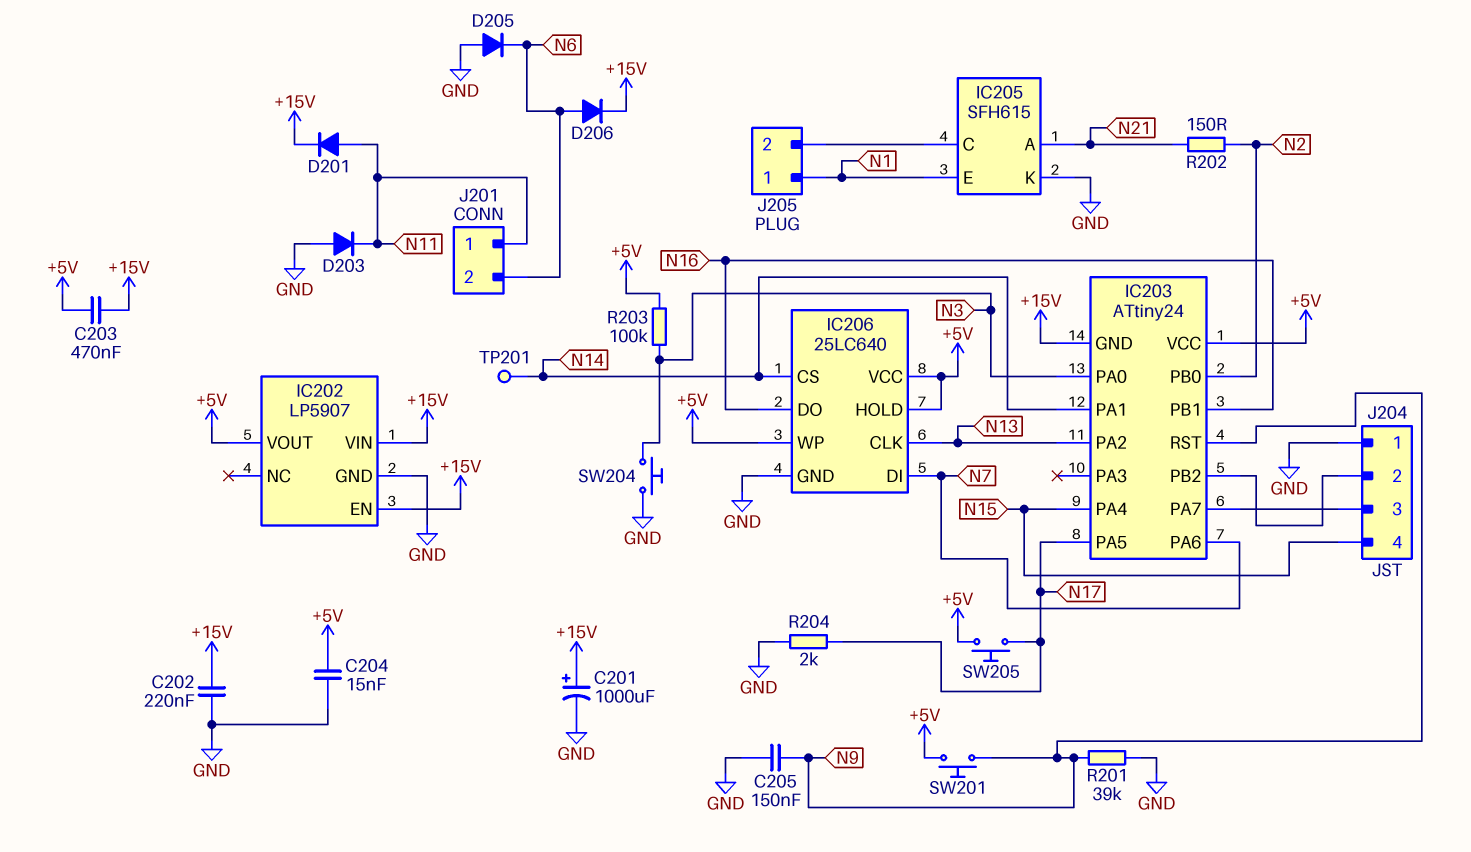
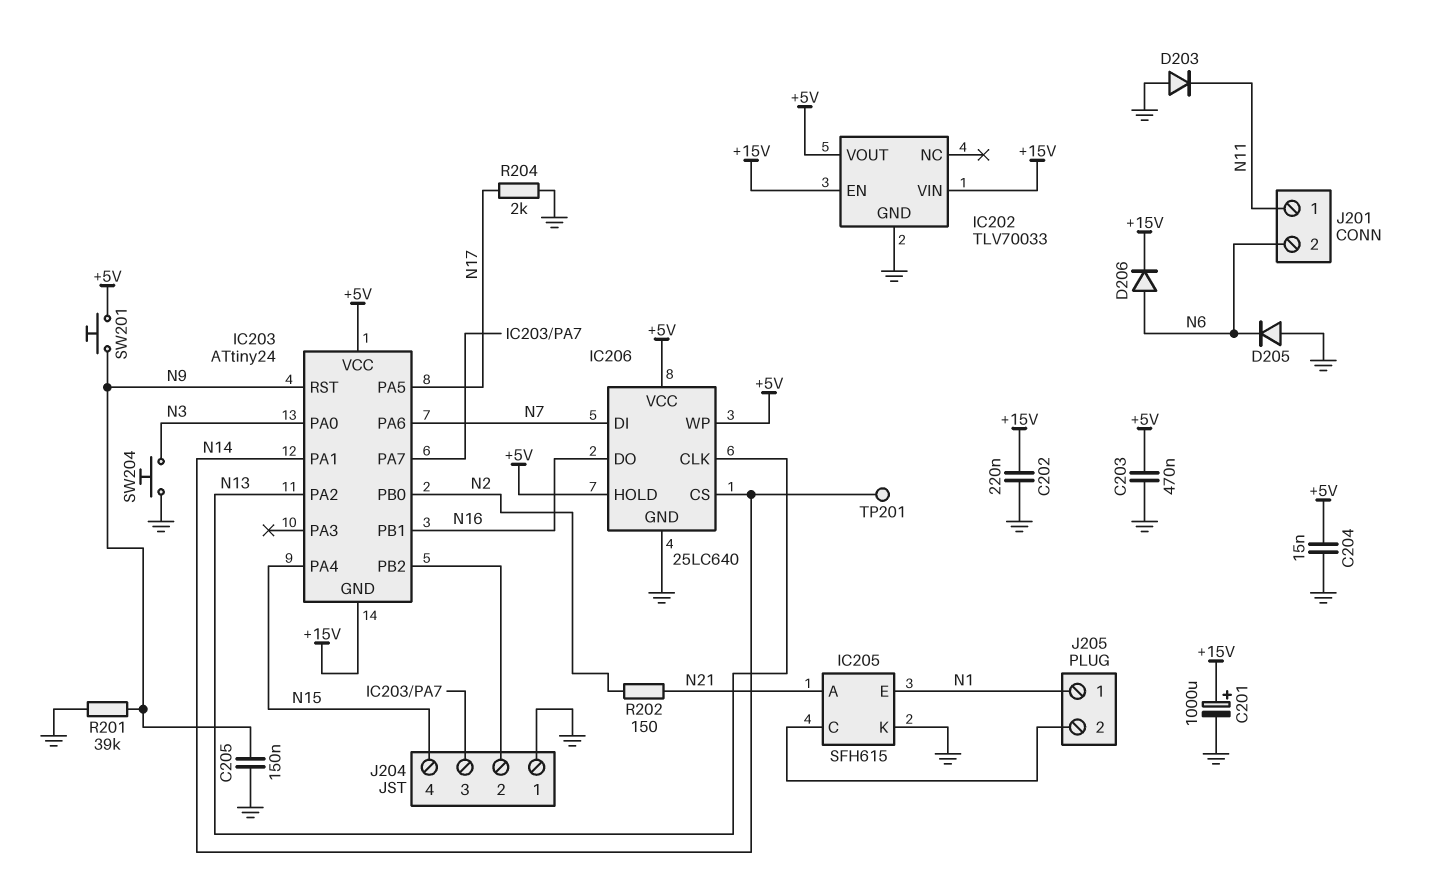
C203: 470nF (+5V, +15V) -> 470nF (+5V, GND)
D201: diode (A N11, K +15V) -> none
IC202: LP5907 -> TLV70033
R203: 100k (+5V, N3) -> none
SW205: button (+5V, N17) -> none

